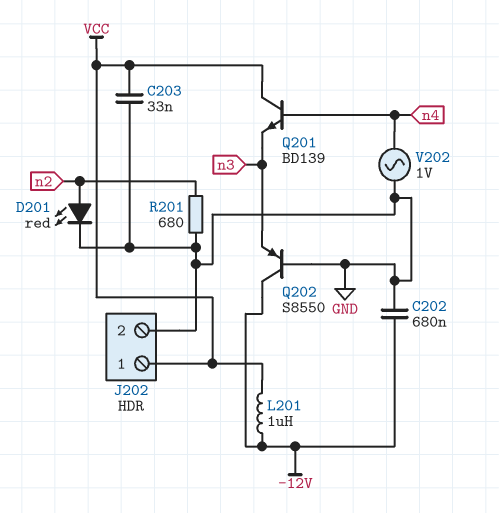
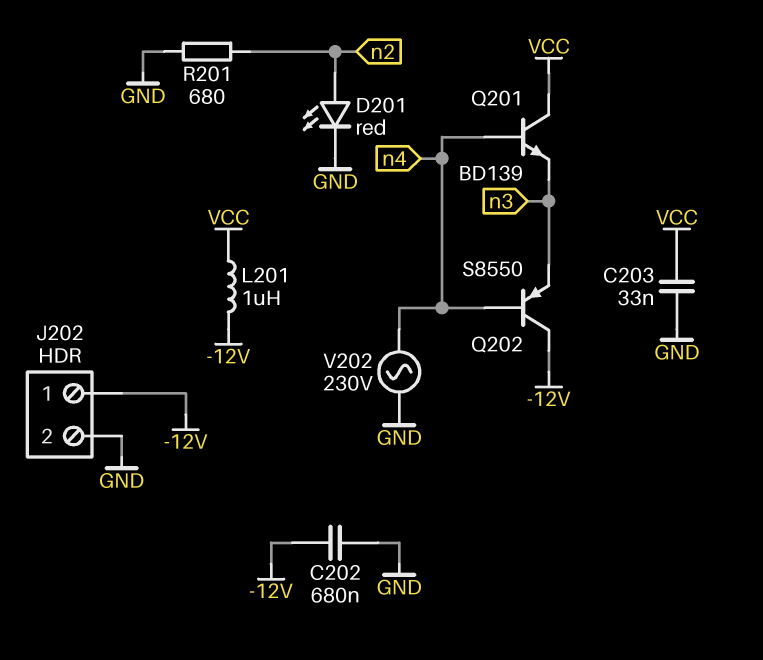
J202 pin 1: VCC -> -12V
Q202: PNP S8550 (B GND, C -12V, E n3) -> PNP S8550 (B n4, C -12V, E n3)
V202: AC 1V (GND, n4) -> AC 230V (GND, n4)

